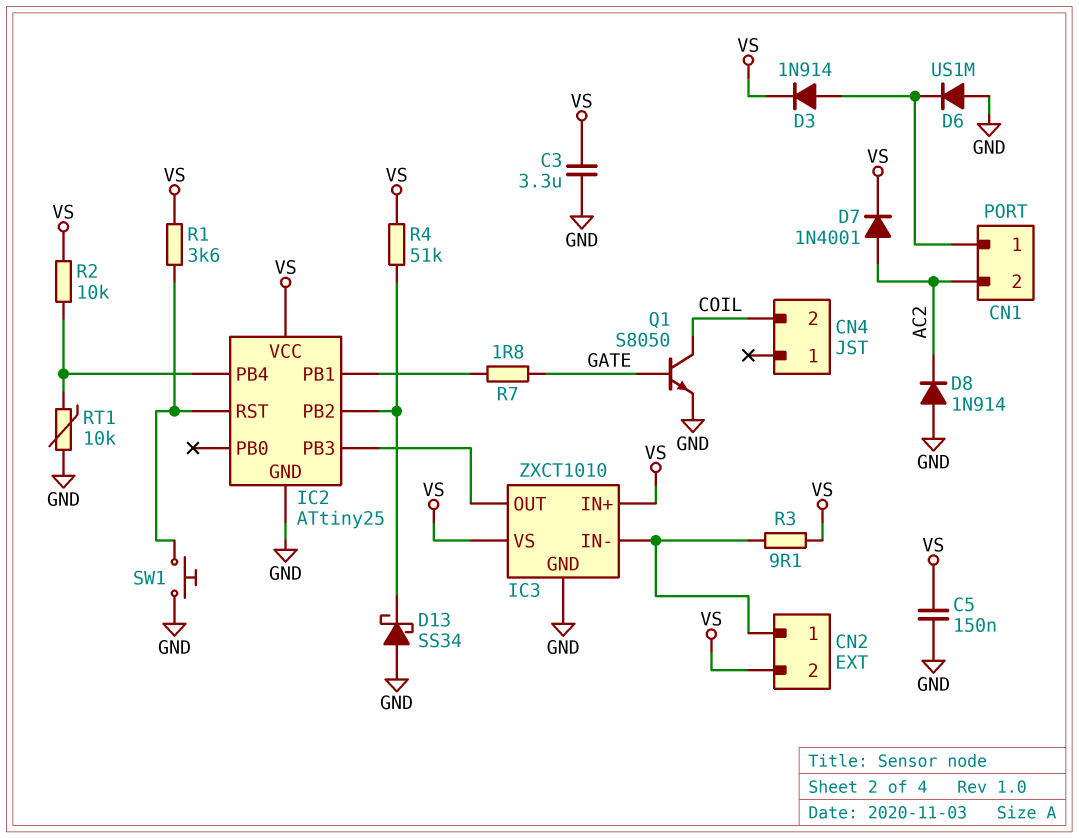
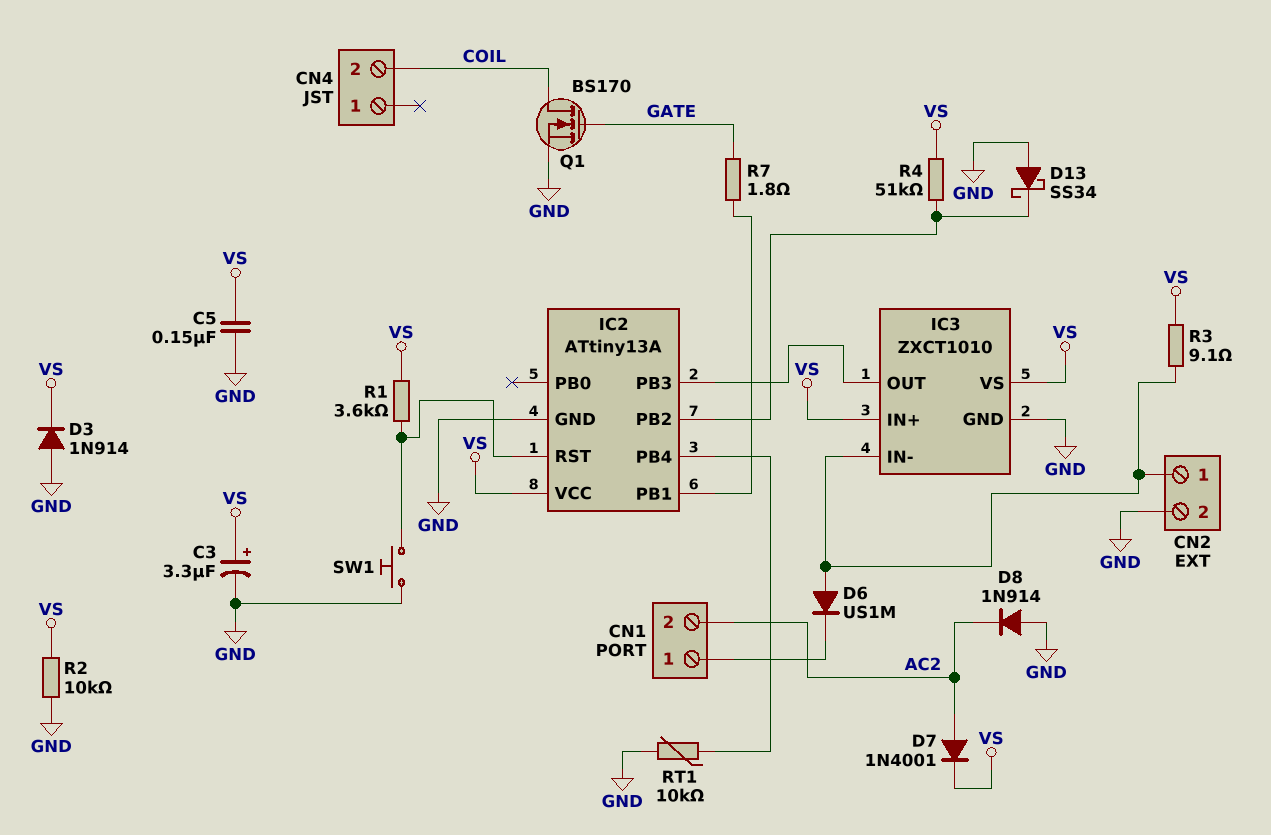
C3: 3.3uF (GND, VS) -> 3.3uF (plus VS, minus GND)
CN2 pin 2: VS -> GND
D3: diode 1N914 (A CN1/1, K VS) -> diode 1N914 (A GND, K VS)
D6: diode US1M (A GND, K CN1/1) -> diode US1M (A CN2/1, K CN1/1)
IC2: ATtiny25 -> ATtiny13A
Q1: NPN S8050 (B GATE, C COIL, E GND) -> NMOS BS170 (G GATE, D COIL, S GND)
R2: 10k (IC2/PB4, VS) -> 10k (GND, VS)

